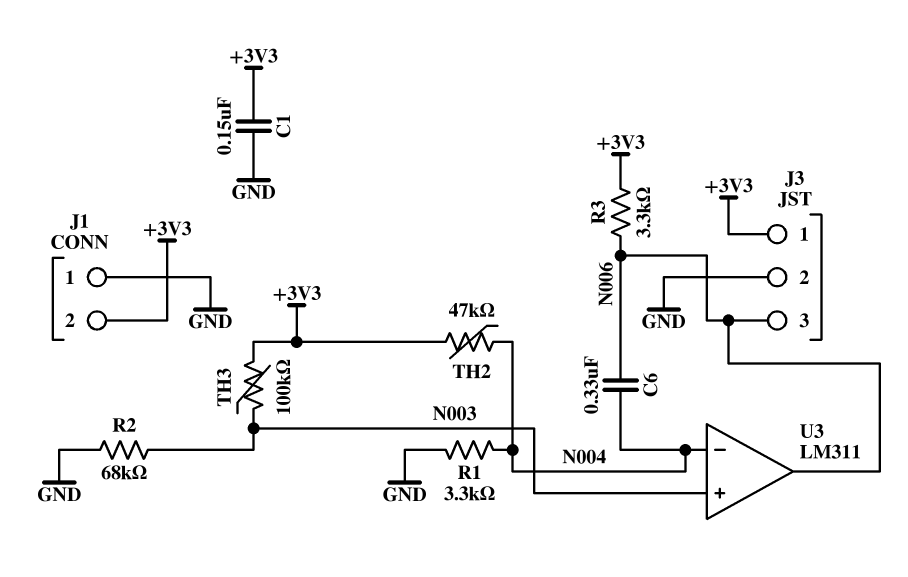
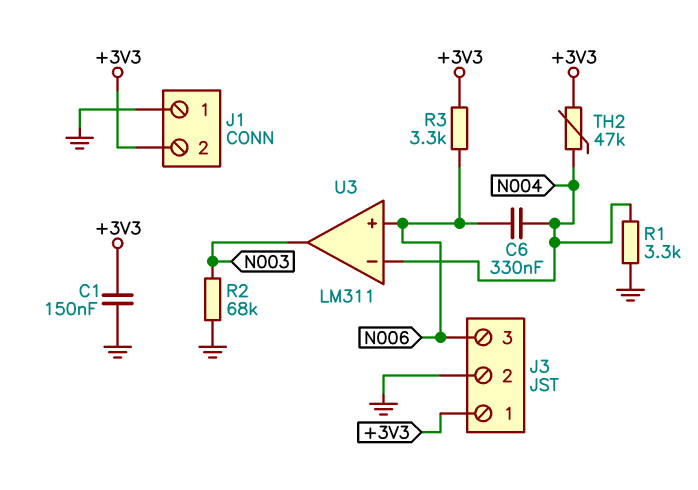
TH3: 100k (+3V3, N003) -> none
U3 pin in+: N003 -> N006
U3 pin out: N006 -> N003

